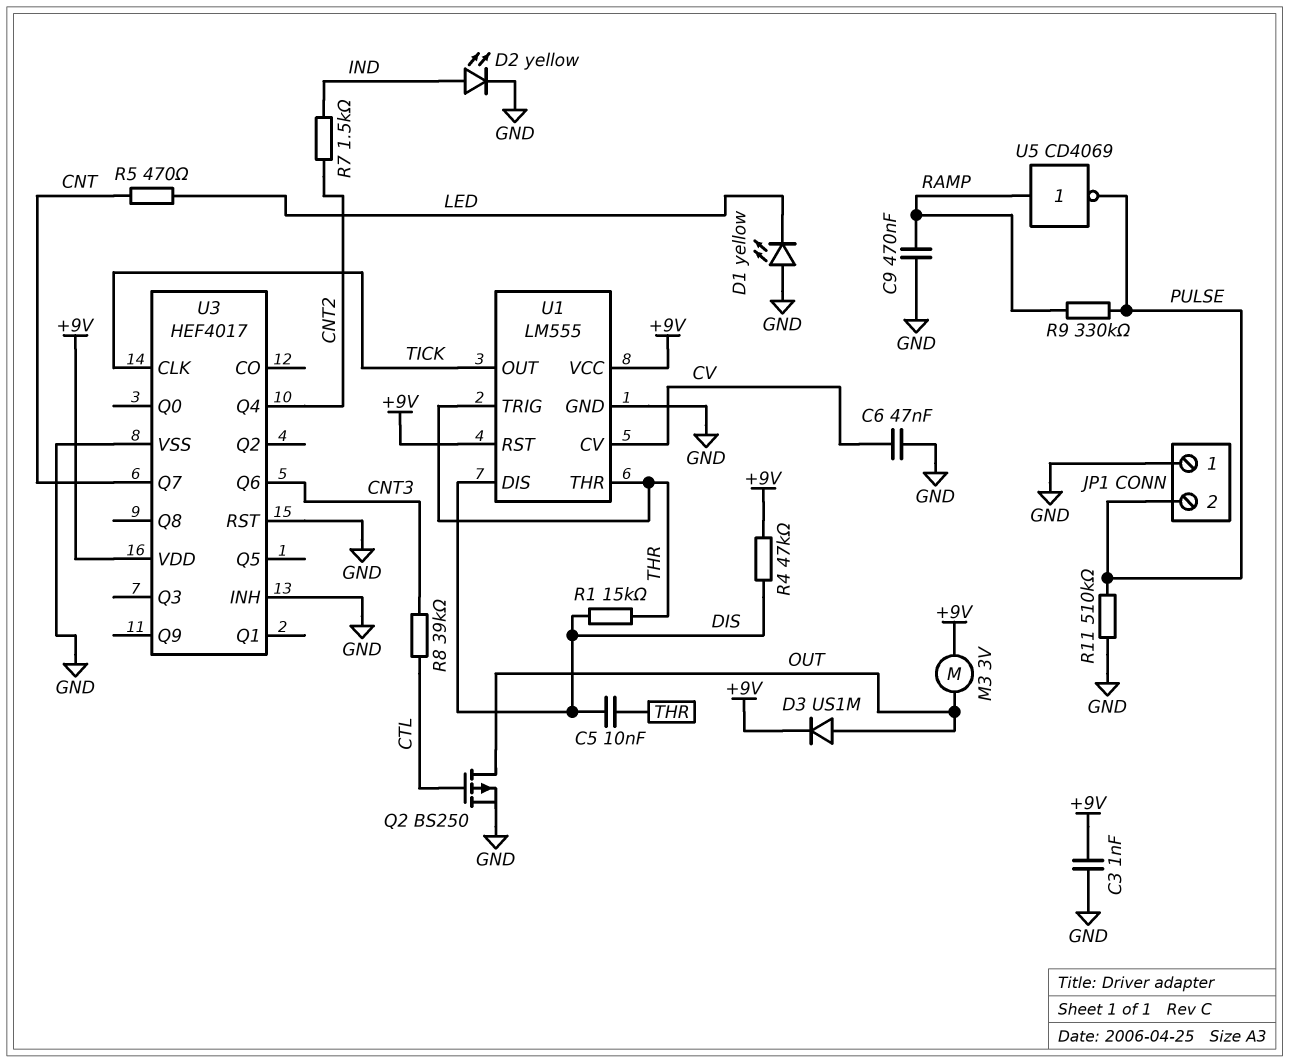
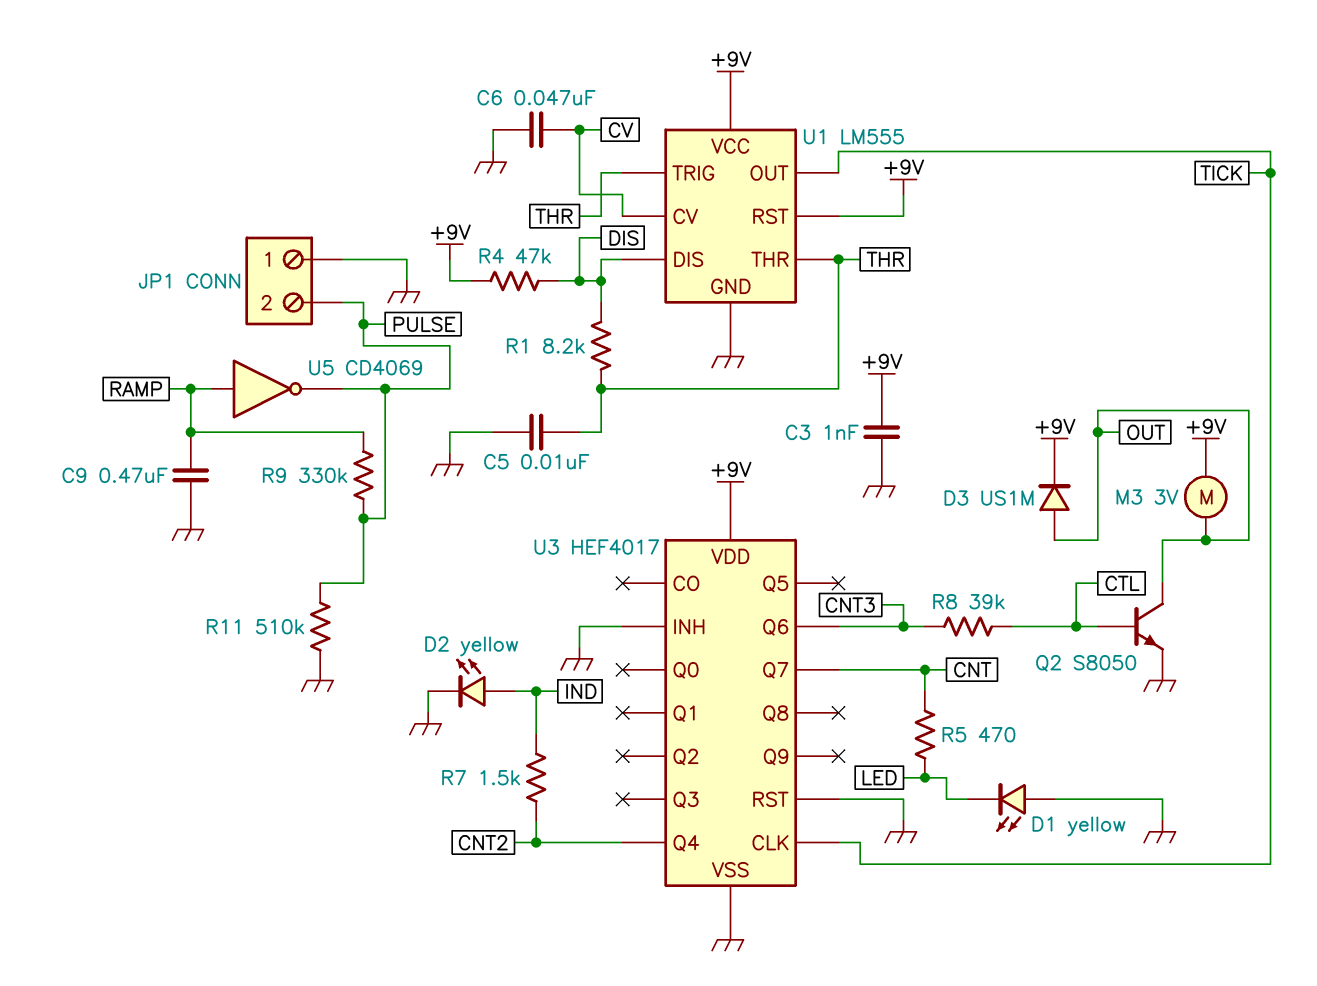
C5: 10nF (DIS, THR) -> 10nF (GND, THR)
Q2: PMOS BS250 (G CTL, D OUT, S GND) -> NPN S8050 (B CTL, C OUT, E GND)
R1: 15k (DIS, THR) -> 8.2k (DIS, THR)

